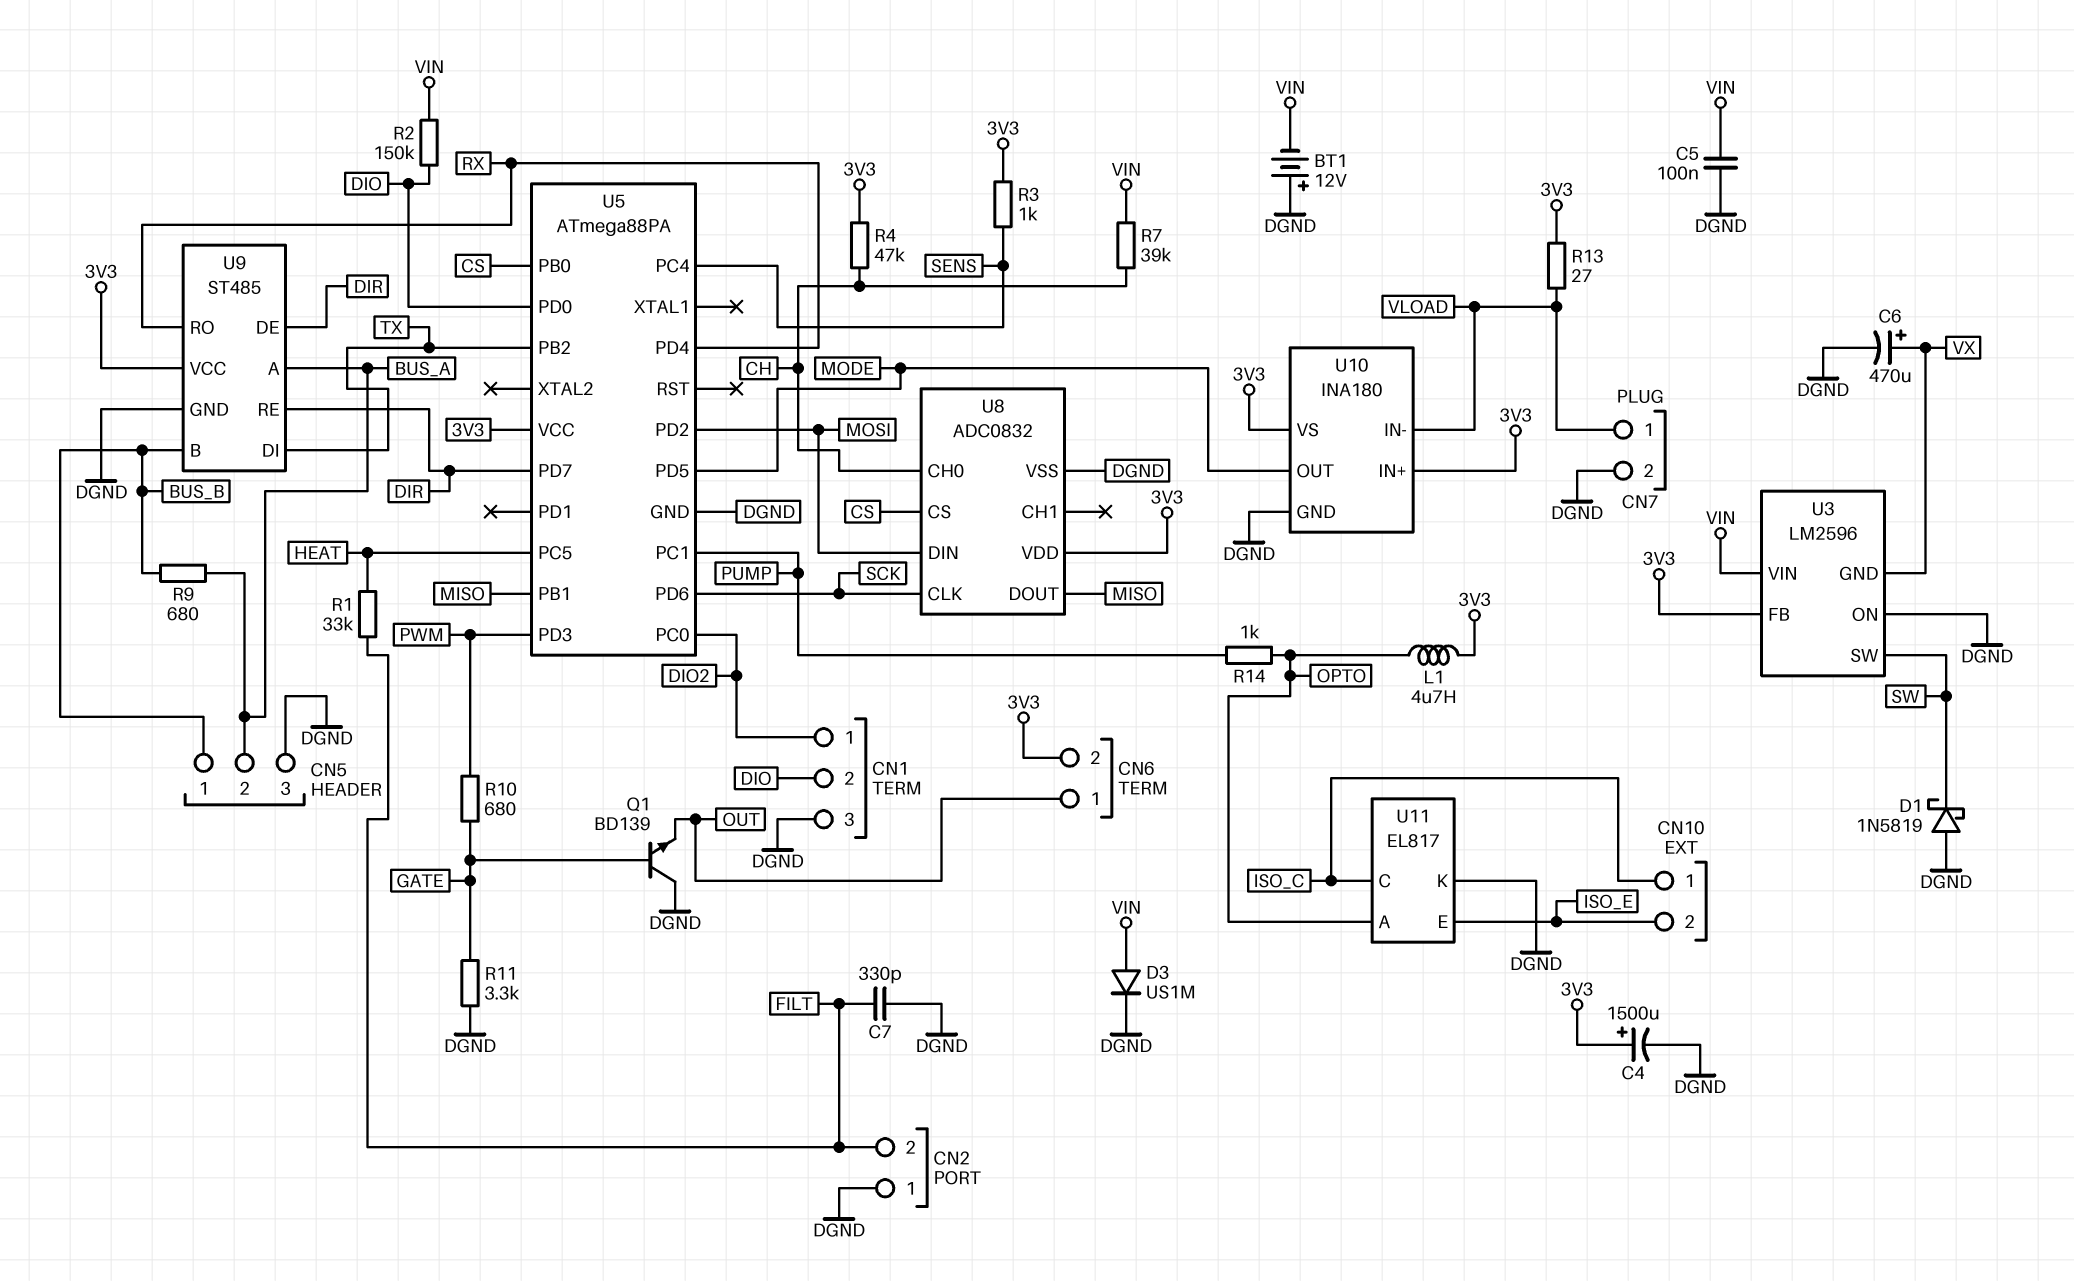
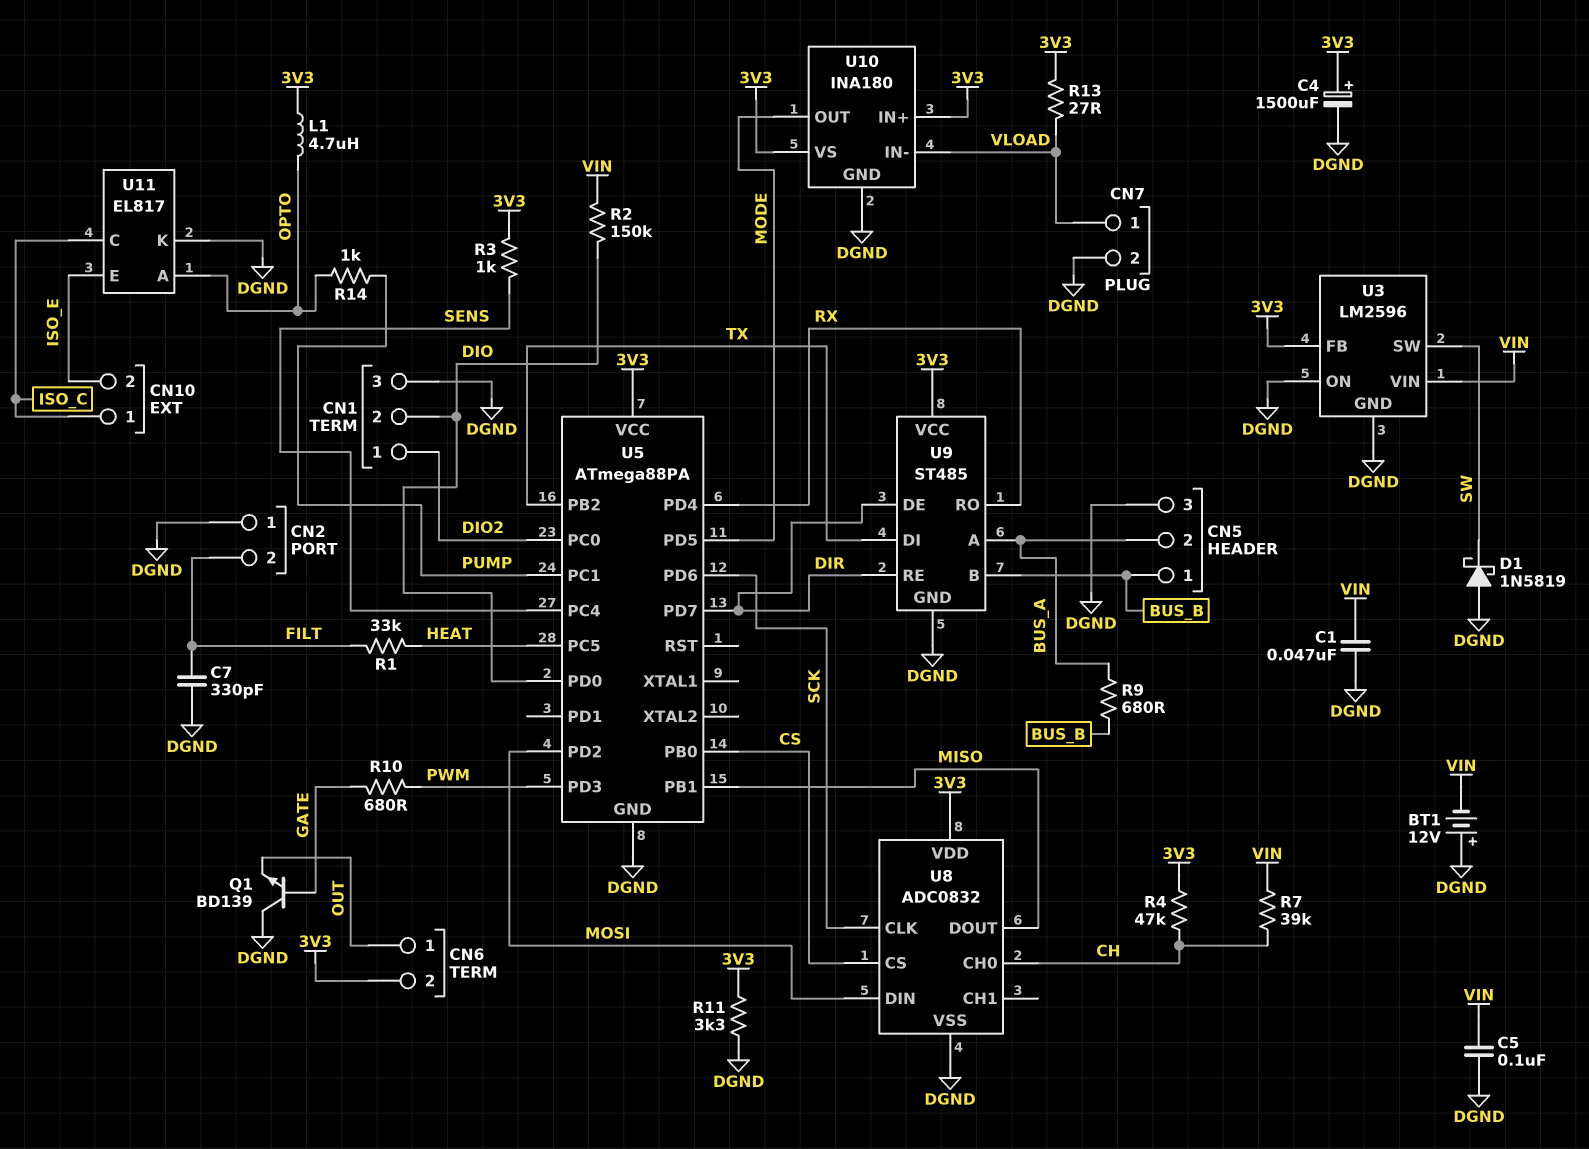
C1: none -> 47nF (DGND, VIN)
C6: 470uF (plus VX, minus DGND) -> none
D3: diode US1M (A VIN, K DGND) -> none
R11: 3.3k (DGND, GATE) -> 3.3k (3V3, DGND)
U3 pin GND: VX -> DGND

